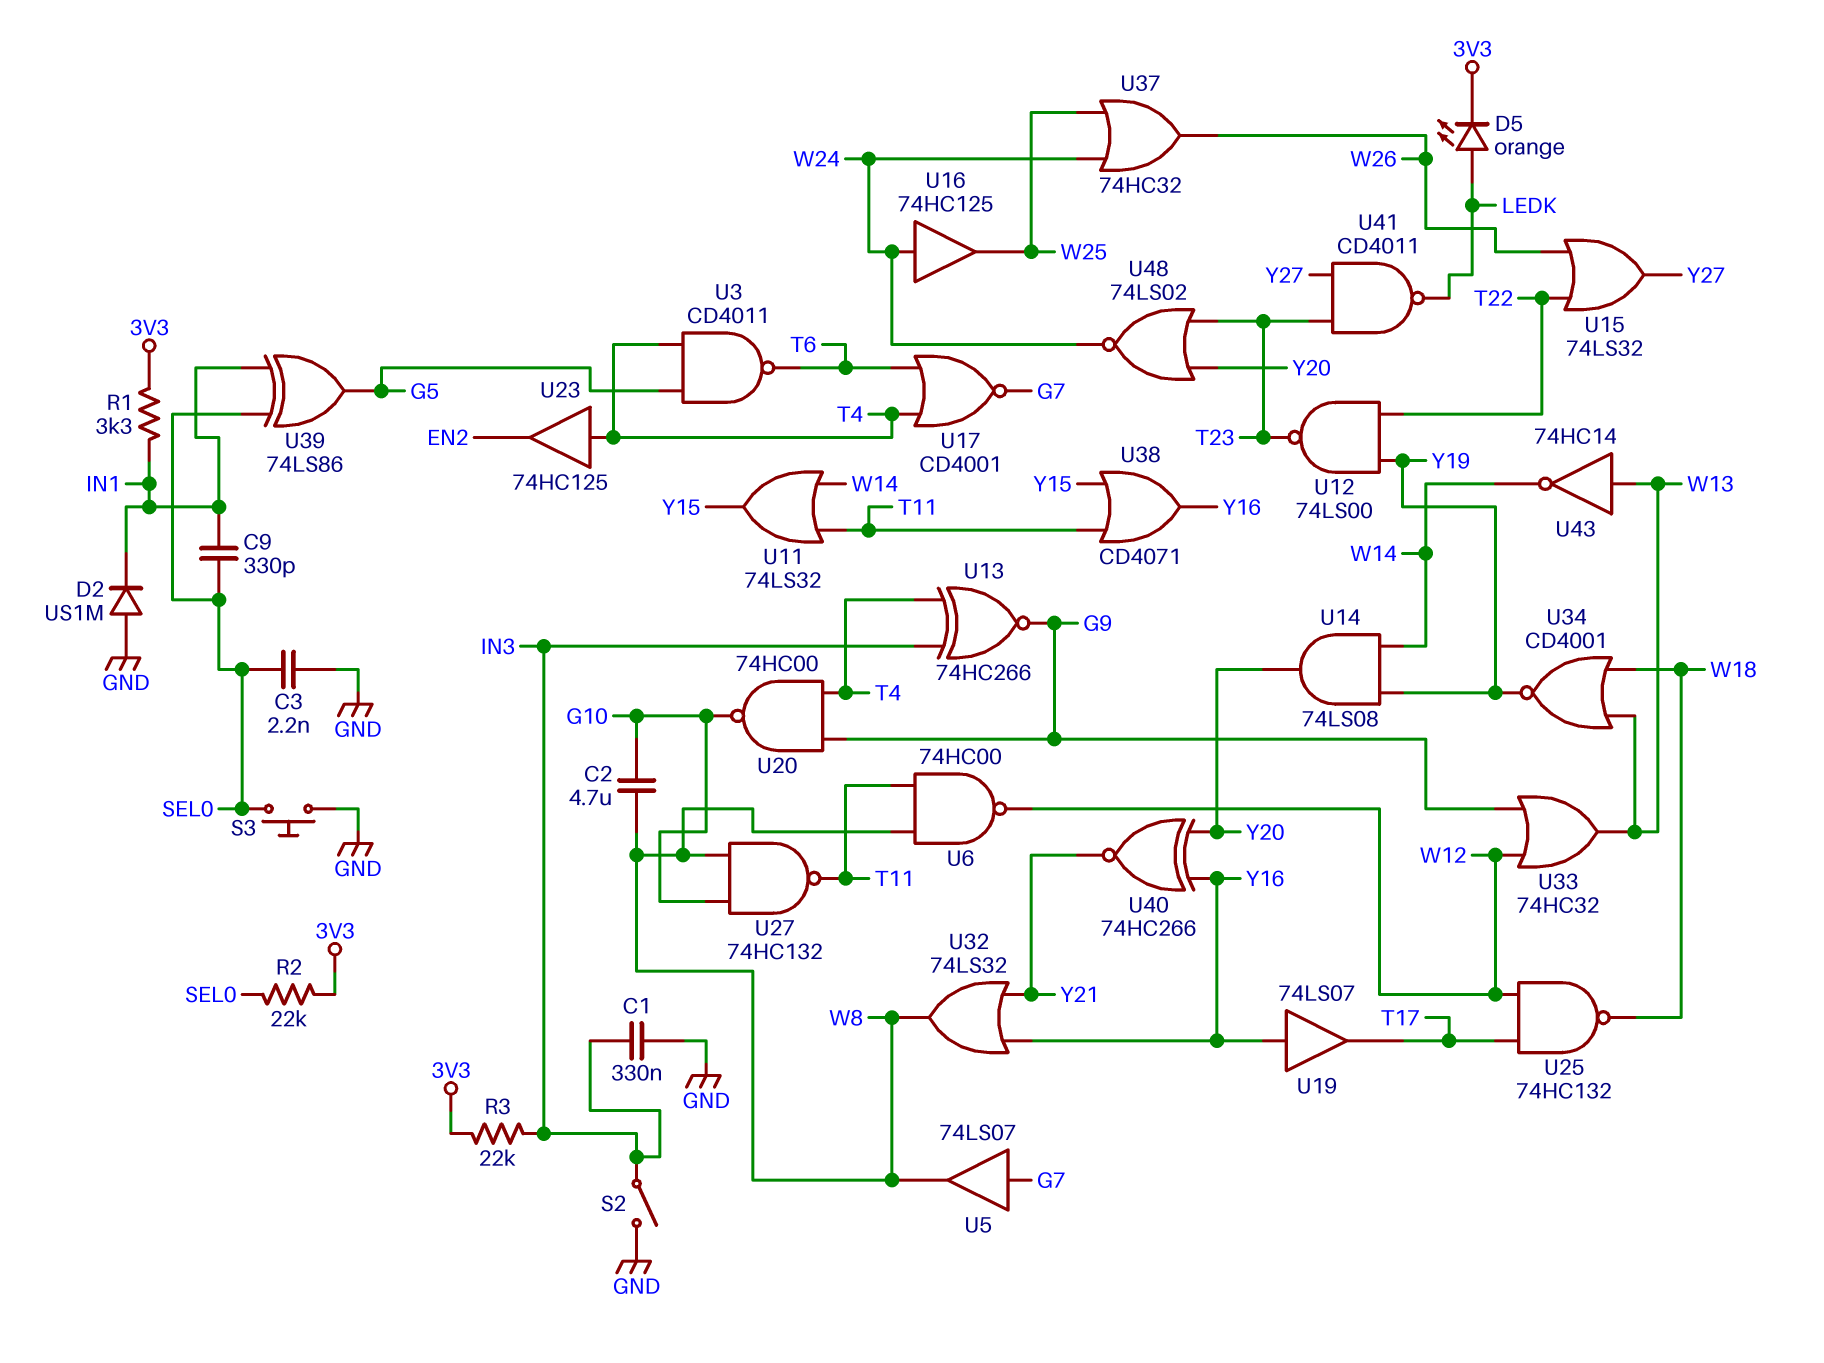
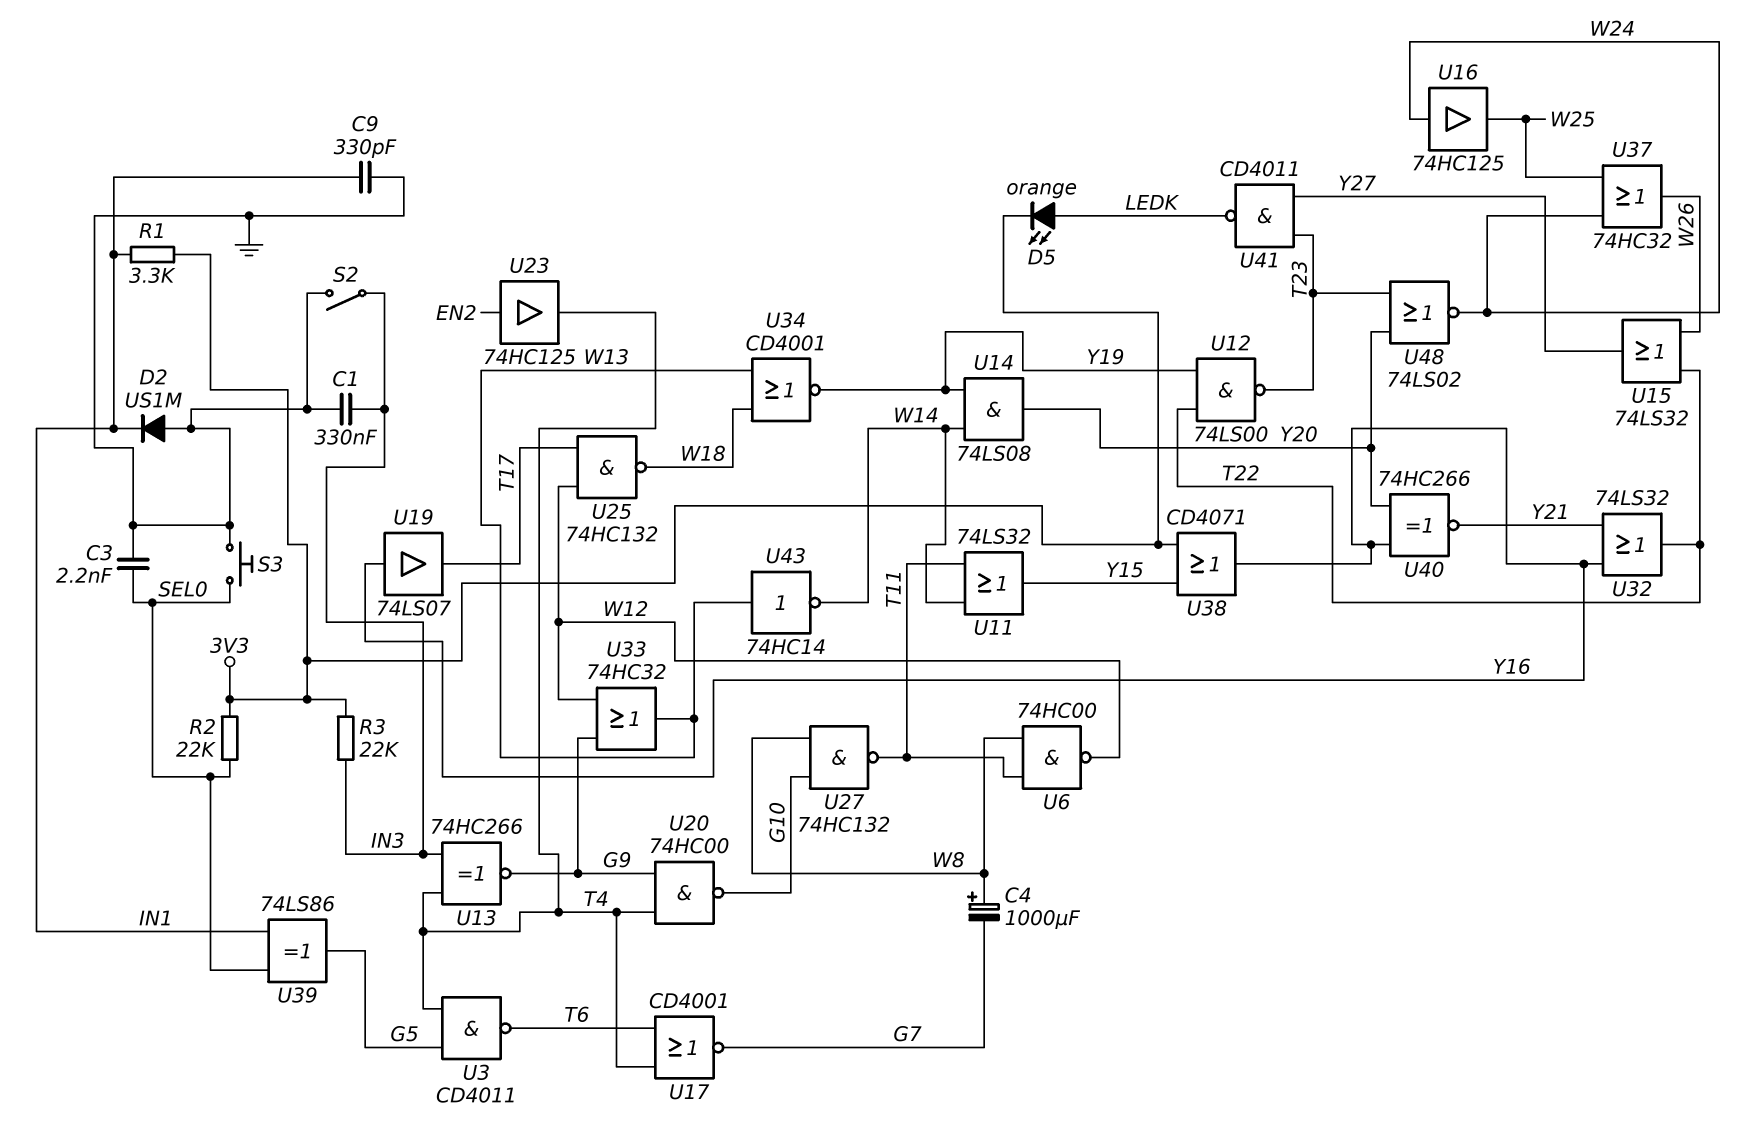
C2: 4.7uF (G10, W8) -> none
C4: none -> 1000uF (plus W8, minus G7)
C9: 330pF (IN1, SEL0) -> 330pF (GND, IN1)
U5: buffer 74LS07 (in G7, out W8) -> none
U23: buffer 74HC125 (in T4, out EN2) -> buffer 74HC125 (in EN2, out T4)
U32: OR 74LS32 (in Y16, in Y21, out W8) -> OR 74LS32 (in Y16, in Y21, out T22)
U38: OR CD4071 (in T11, in Y15, out Y16) -> OR CD4071 (in 3V3, in Y15, out Y16)

